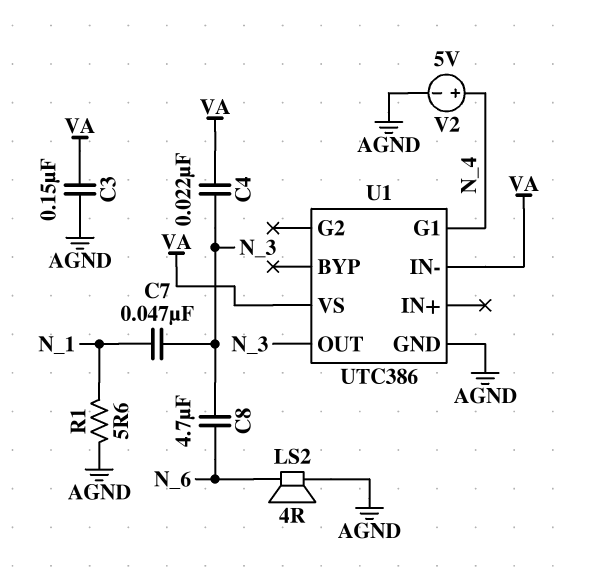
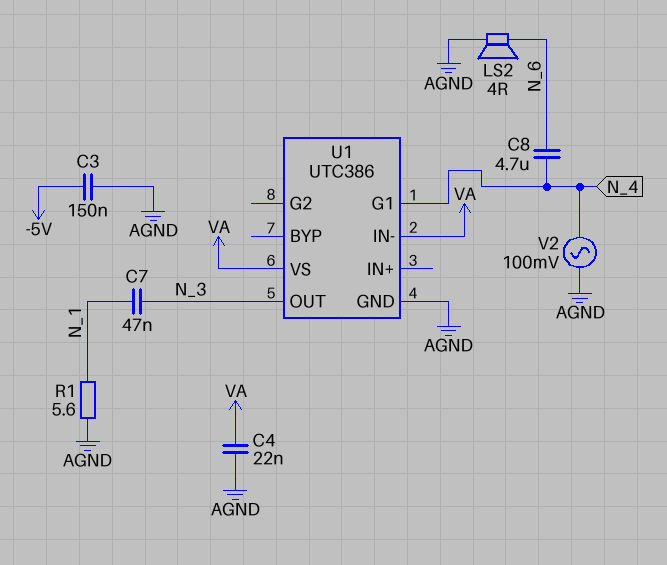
C3: 150nF (AGND, VA) -> 150nF (-5V, AGND)
C4: 22nF (N_3, VA) -> 22nF (AGND, VA)
C8: 4.7uF (N_3, N_6) -> 4.7uF (N_4, N_6)
V2: 5V (plus N_4, minus AGND) -> AC 100mV (AGND, N_4)

